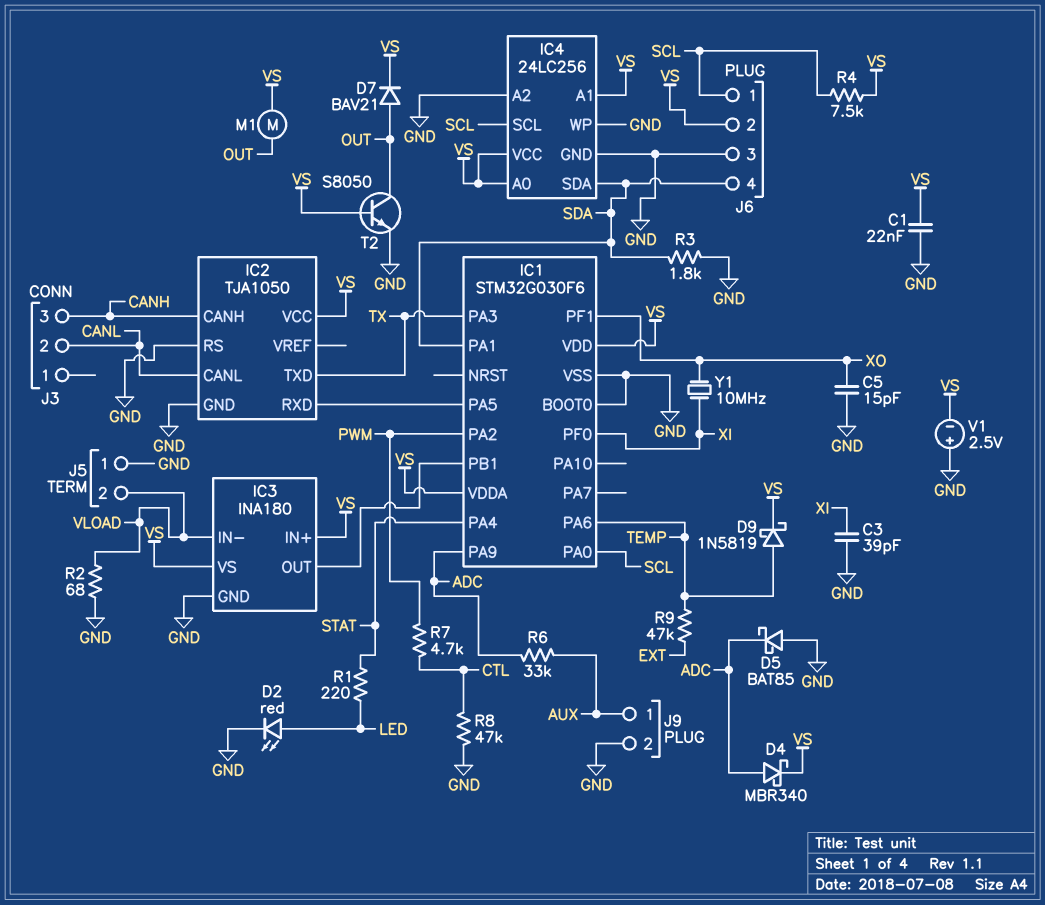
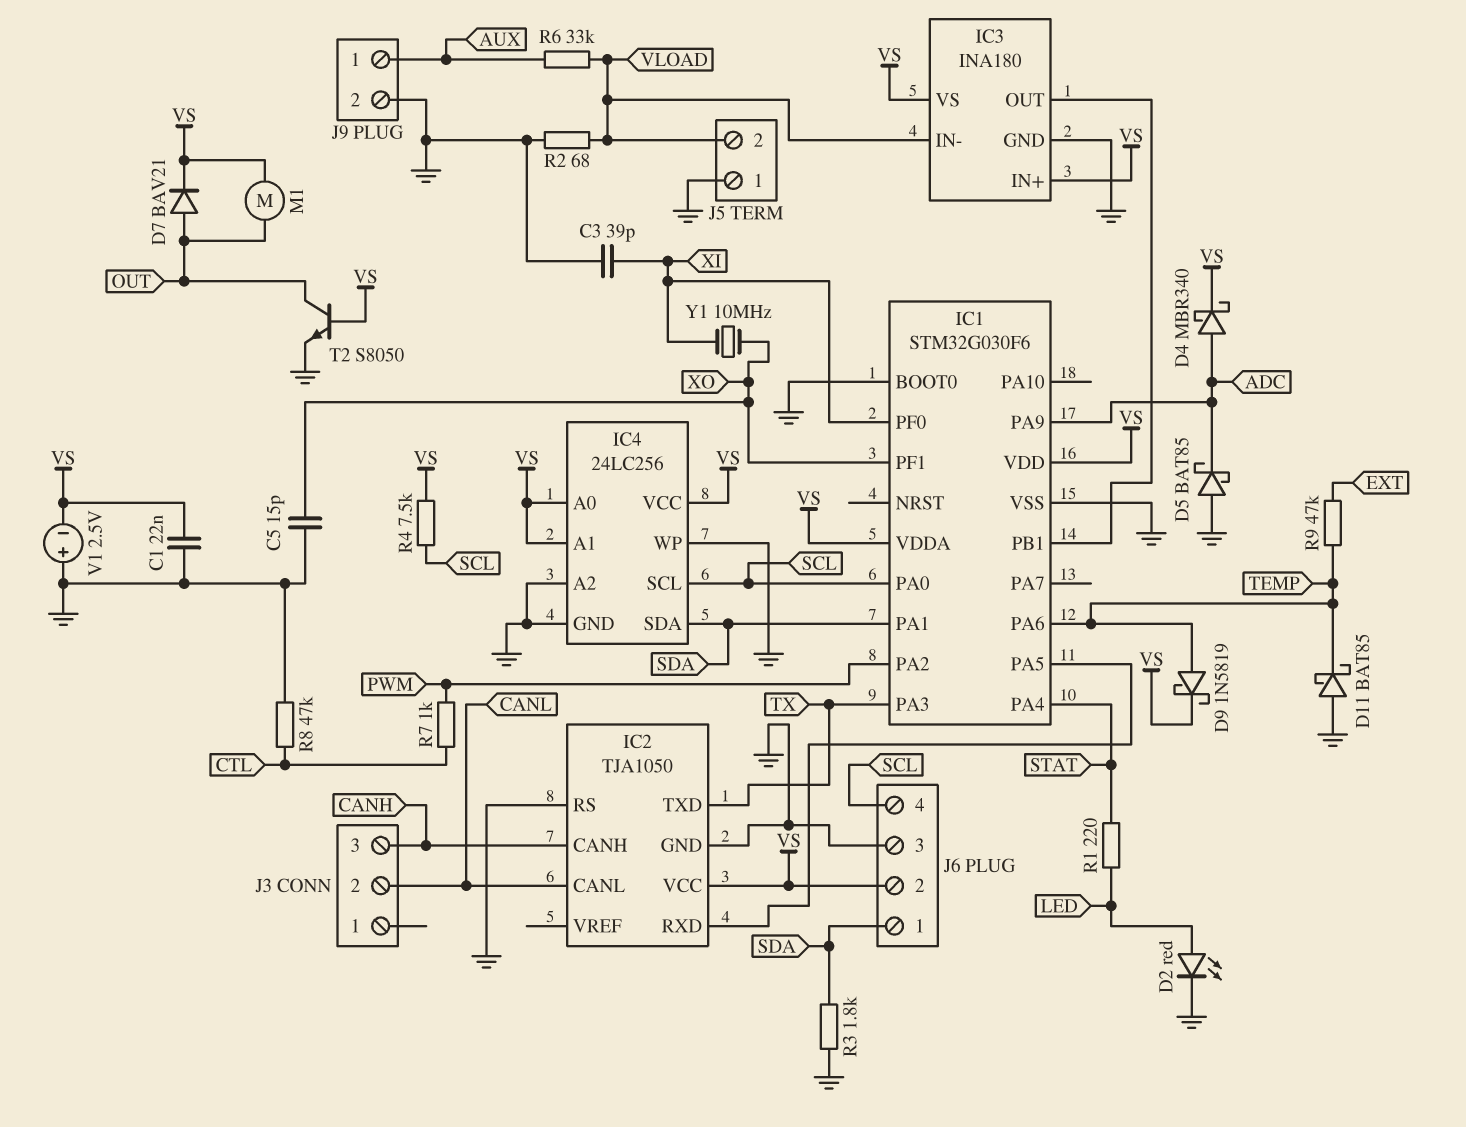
D11: none -> schottky BAT85 (A GND, K TEMP)
J6 pin 1: SCL -> SDA
J6 pin 4: SDA -> SCL
R6: 33k (ADC, AUX) -> 33k (AUX, VLOAD)
R7: 4.7k (CTL, PWM) -> 1k (CTL, PWM)

